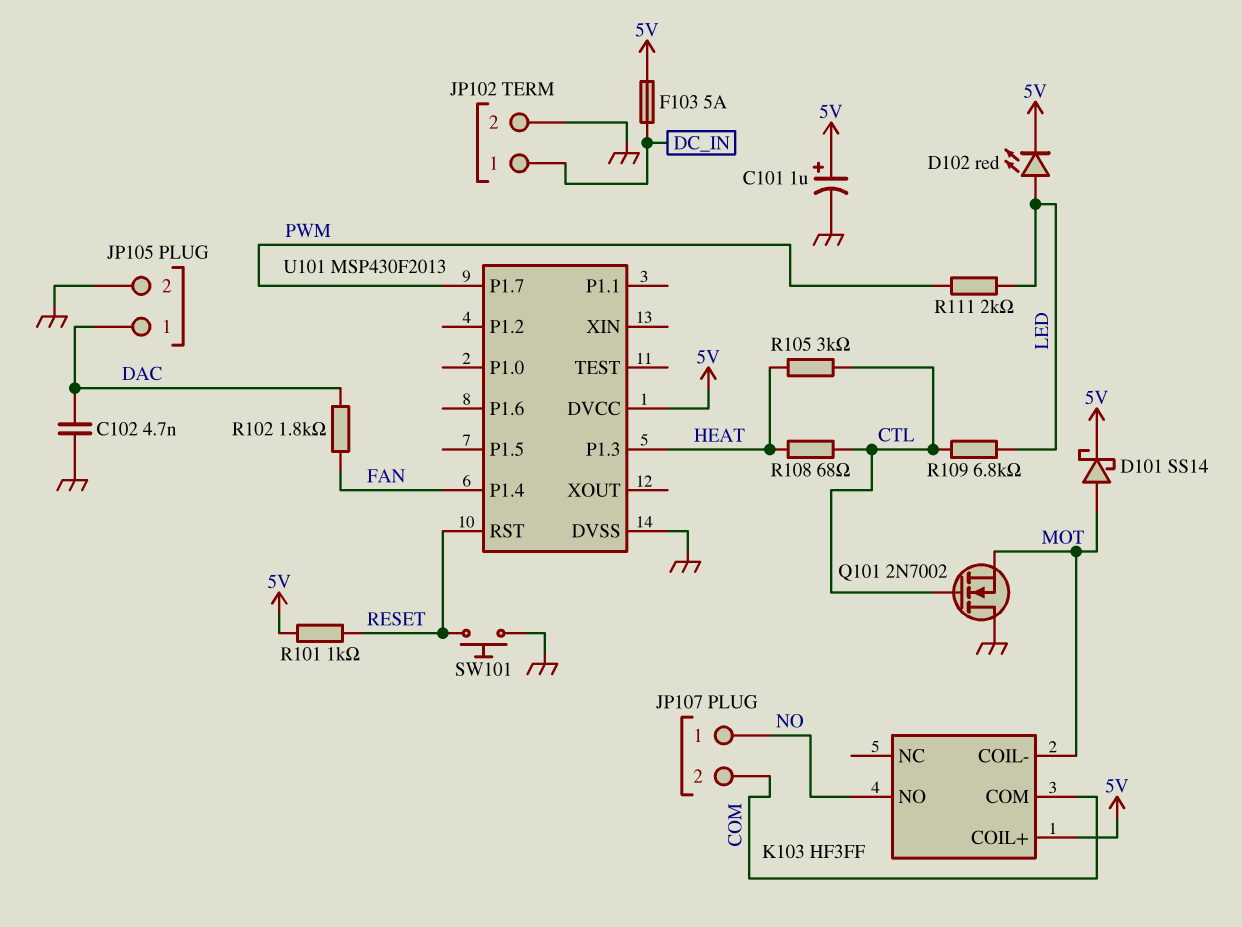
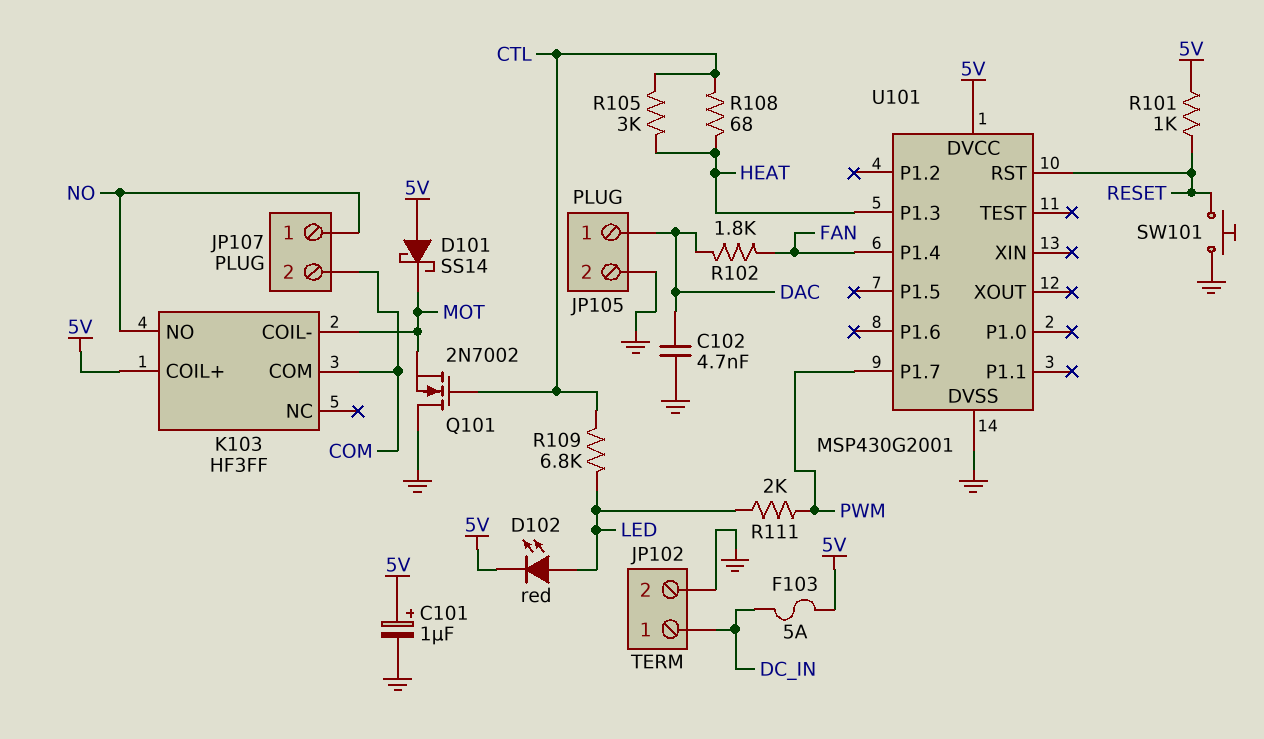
D101: schottky SS14 (A MOT, K 5V) -> schottky SS14 (A 5V, K MOT)
U101: MSP430F2013 -> MSP430G2001

